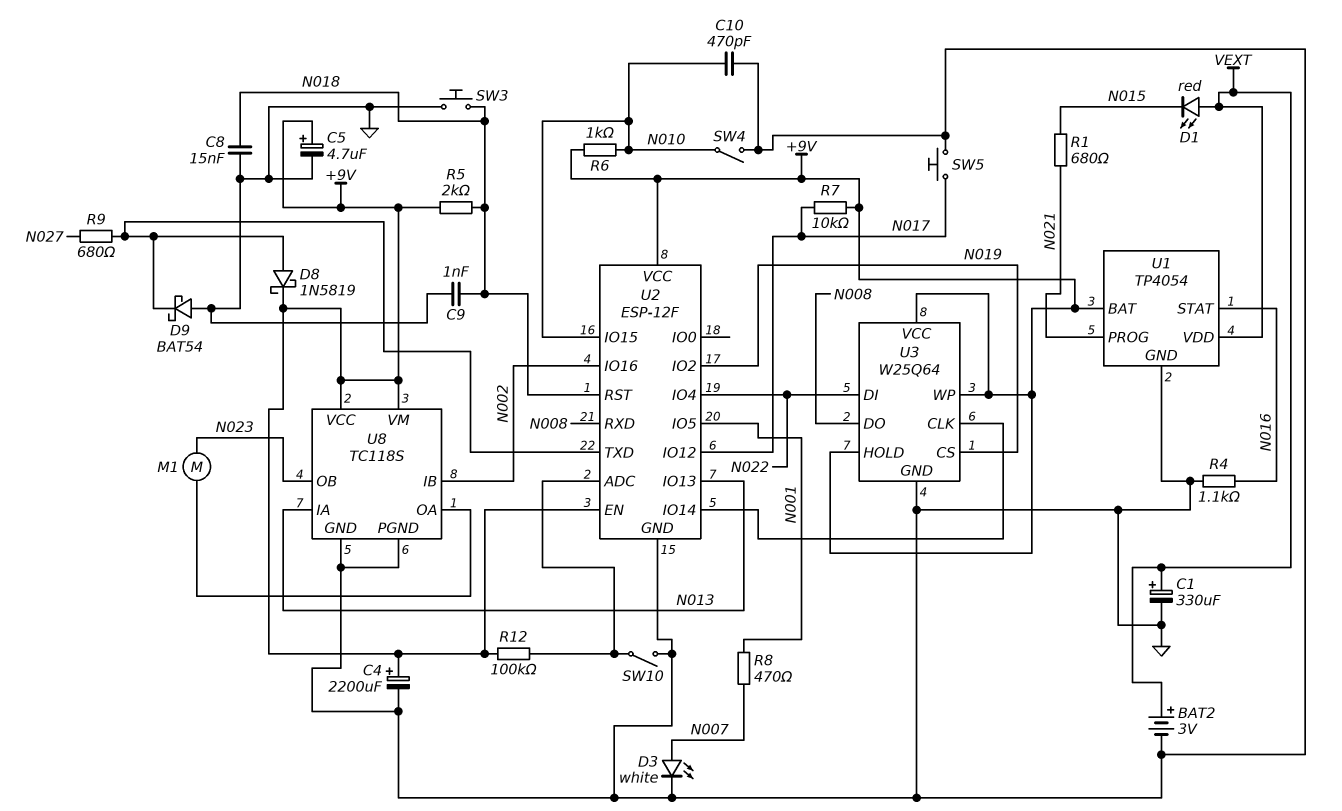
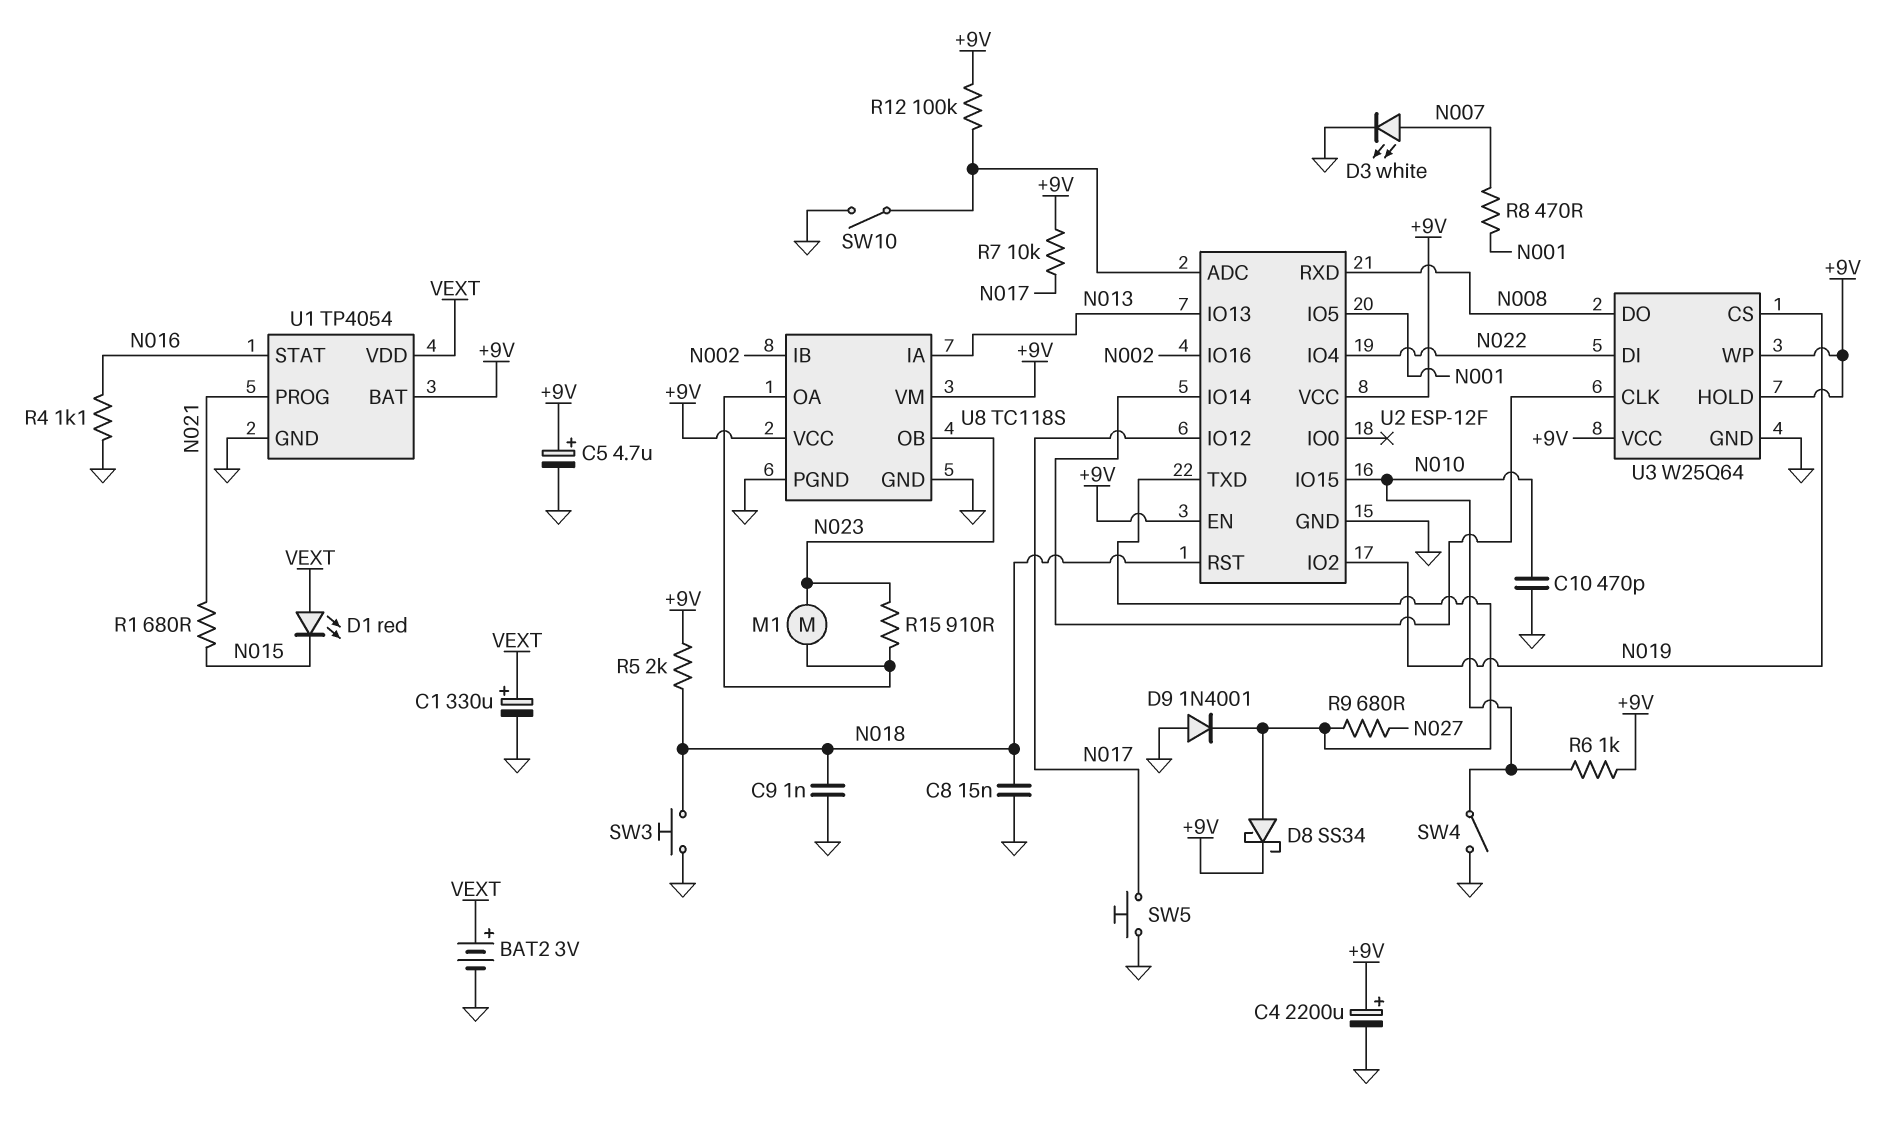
D8: schottky 1N5819 (A U2/TXD, K +9V) -> schottky SS34 (A U2/TXD, K +9V)
D9: schottky BAT54 (A GND, K U2/TXD) -> diode 1N4001 (A GND, K U2/TXD)
R15: none -> 910 (N023, U8/OA)

